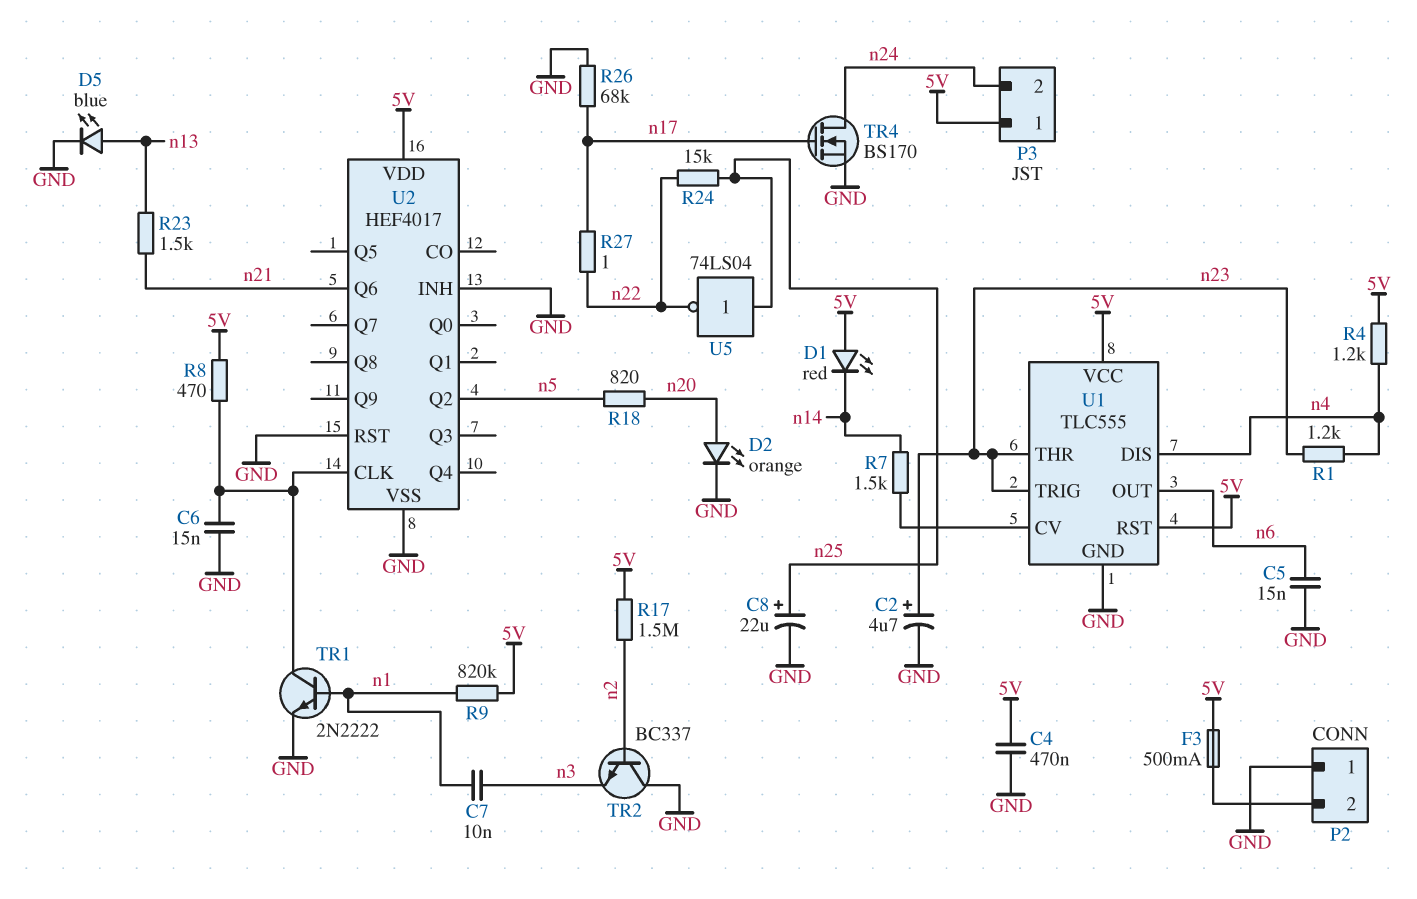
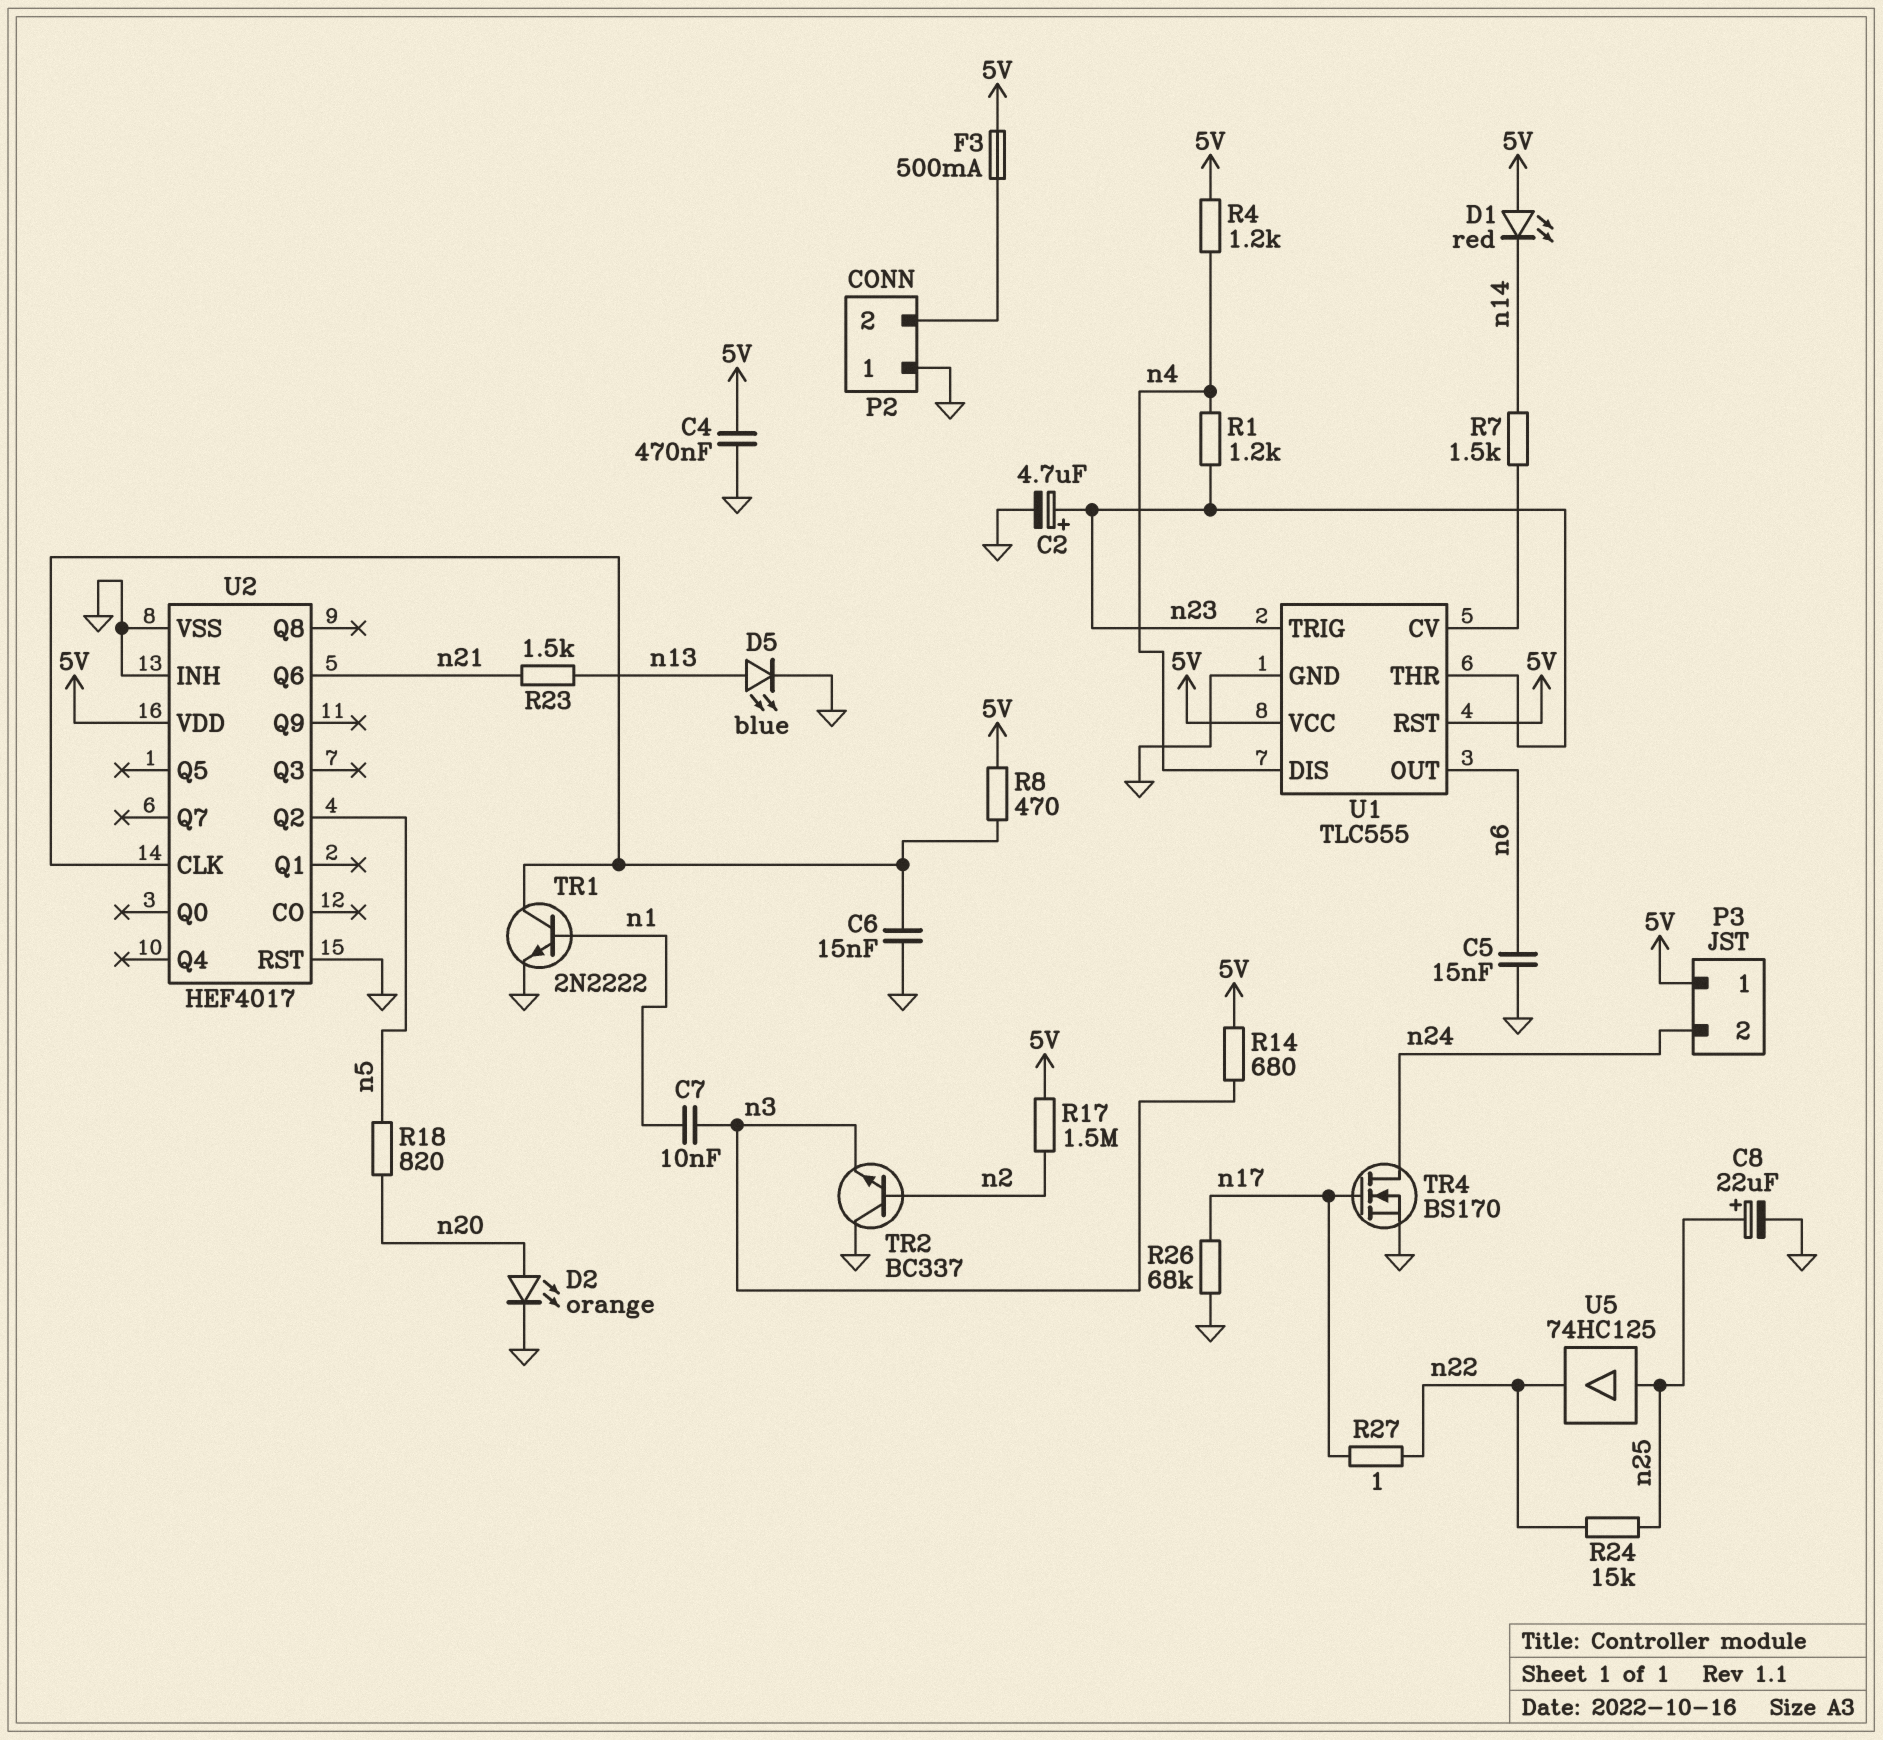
R9: 820k (5V, n1) -> none
R14: none -> 680 (5V, n3)
U5: NOT 74LS04 (in n25, out n22) -> buffer 74HC125 (in n25, out n22)

